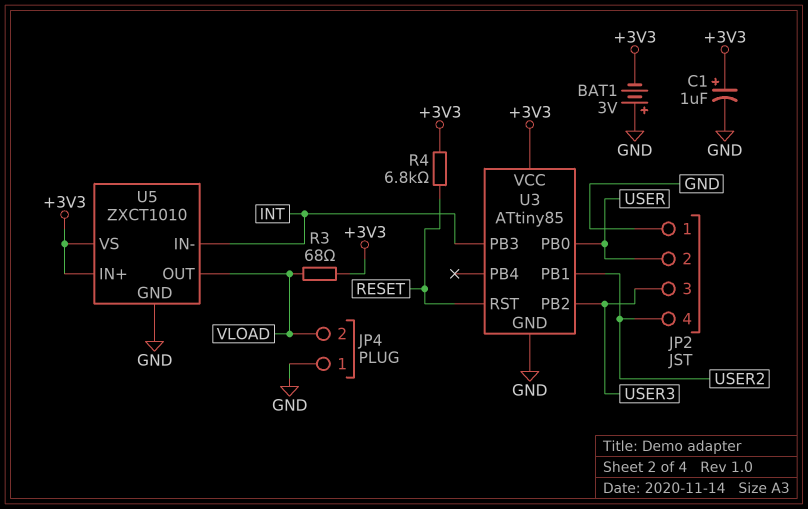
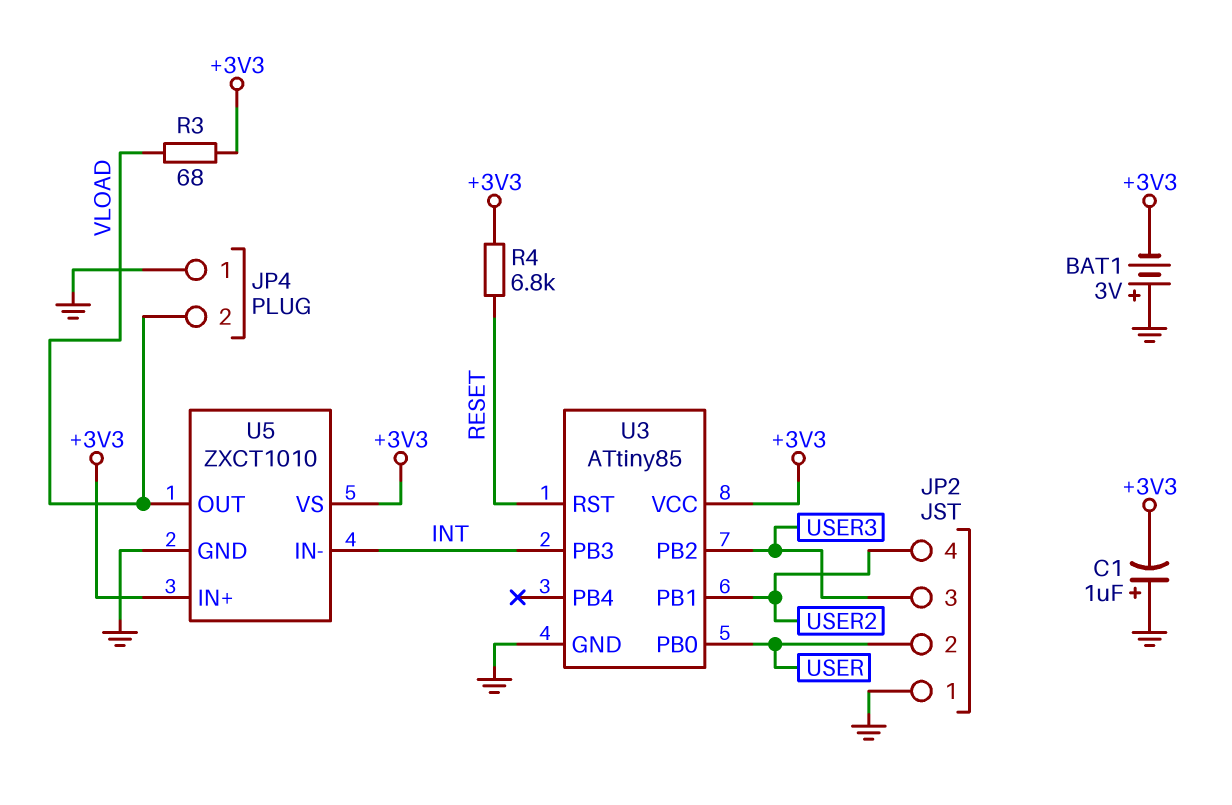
C1: 1uF (plus +3V3, minus GND) -> 1uF (plus GND, minus +3V3)

